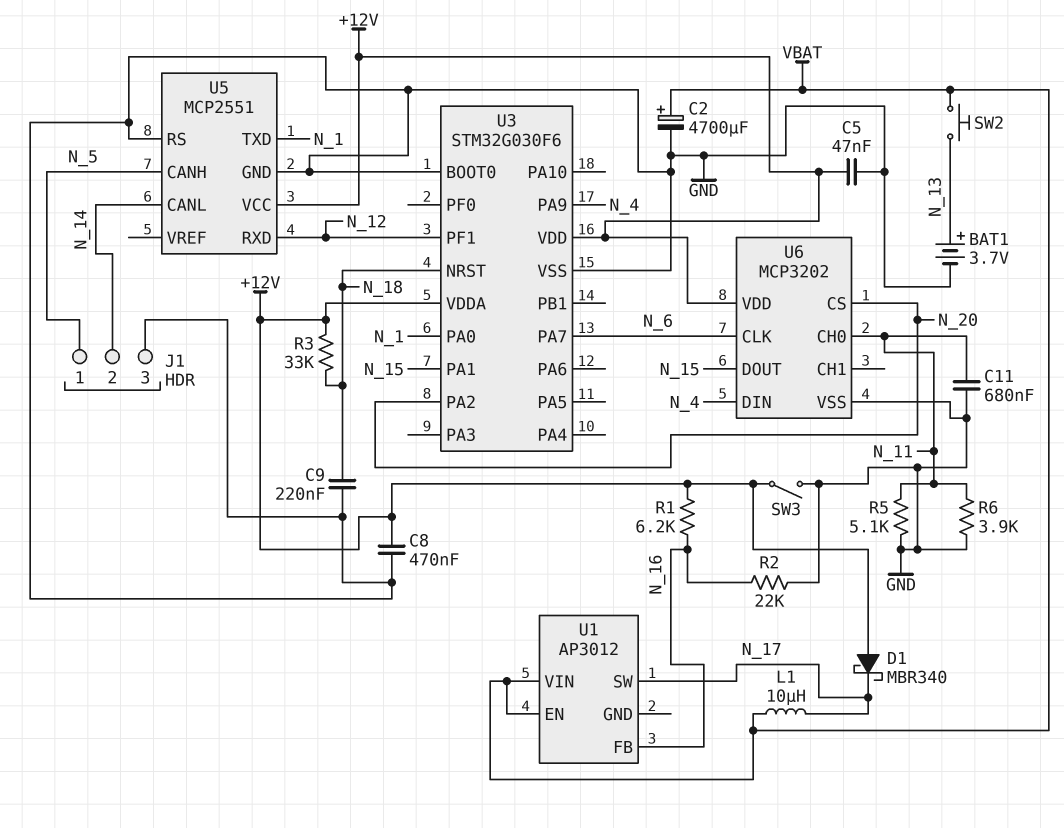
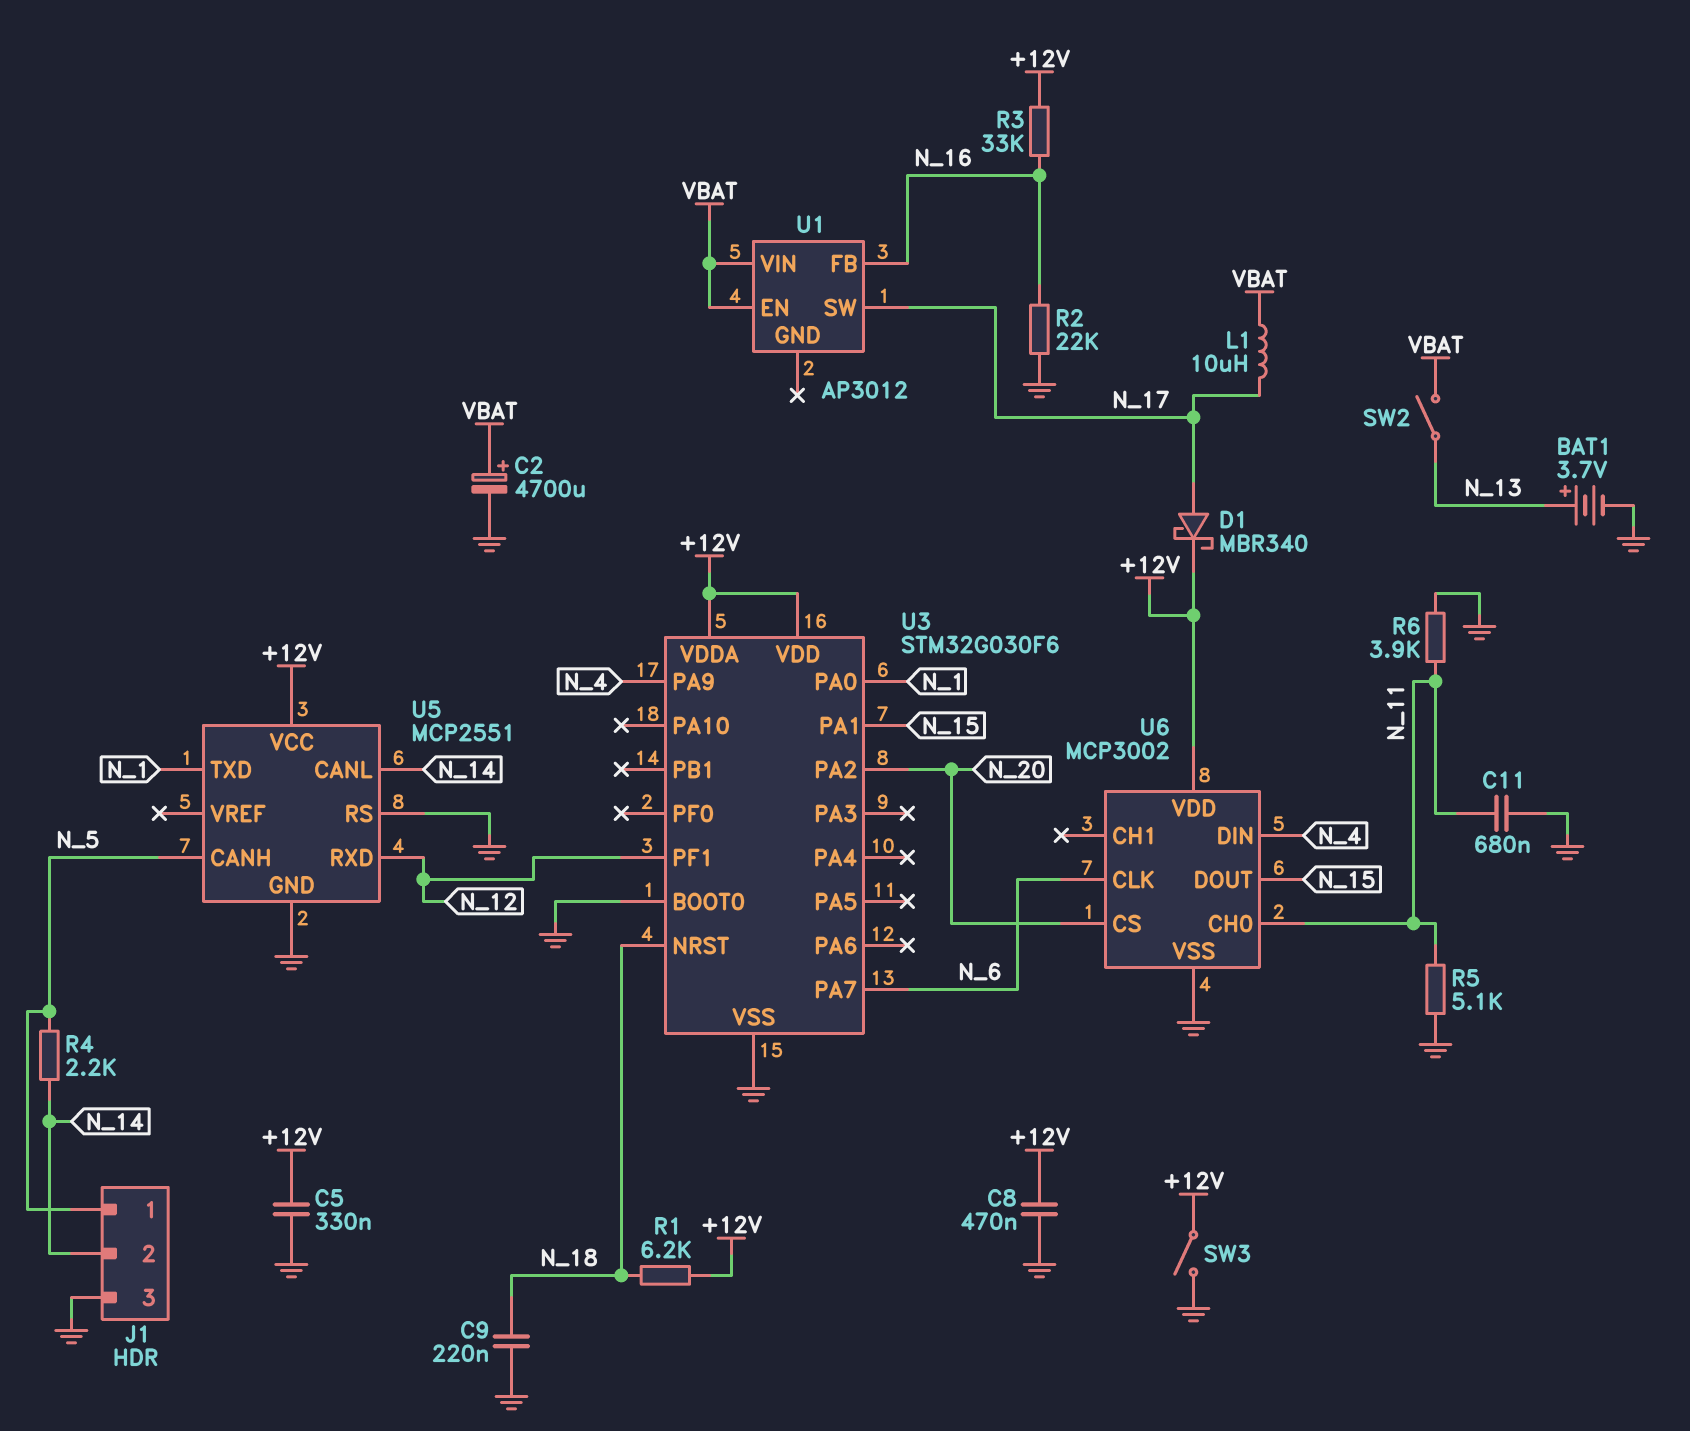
C5: 47nF (+12V, GND) -> 330nF (+12V, GND)
D1: schottky MBR340 (A +12V, K N_17) -> schottky MBR340 (A N_17, K +12V)
R1: 6.2k (+12V, N_16) -> 6.2k (+12V, N_18)
R3: 33k (+12V, N_18) -> 33k (+12V, N_16)
R4: none -> 2.2k (N_5, N_14)
SW2: button (N_13, VBAT) -> switch (N_13, VBAT)
U6: MCP3202 -> MCP3002

